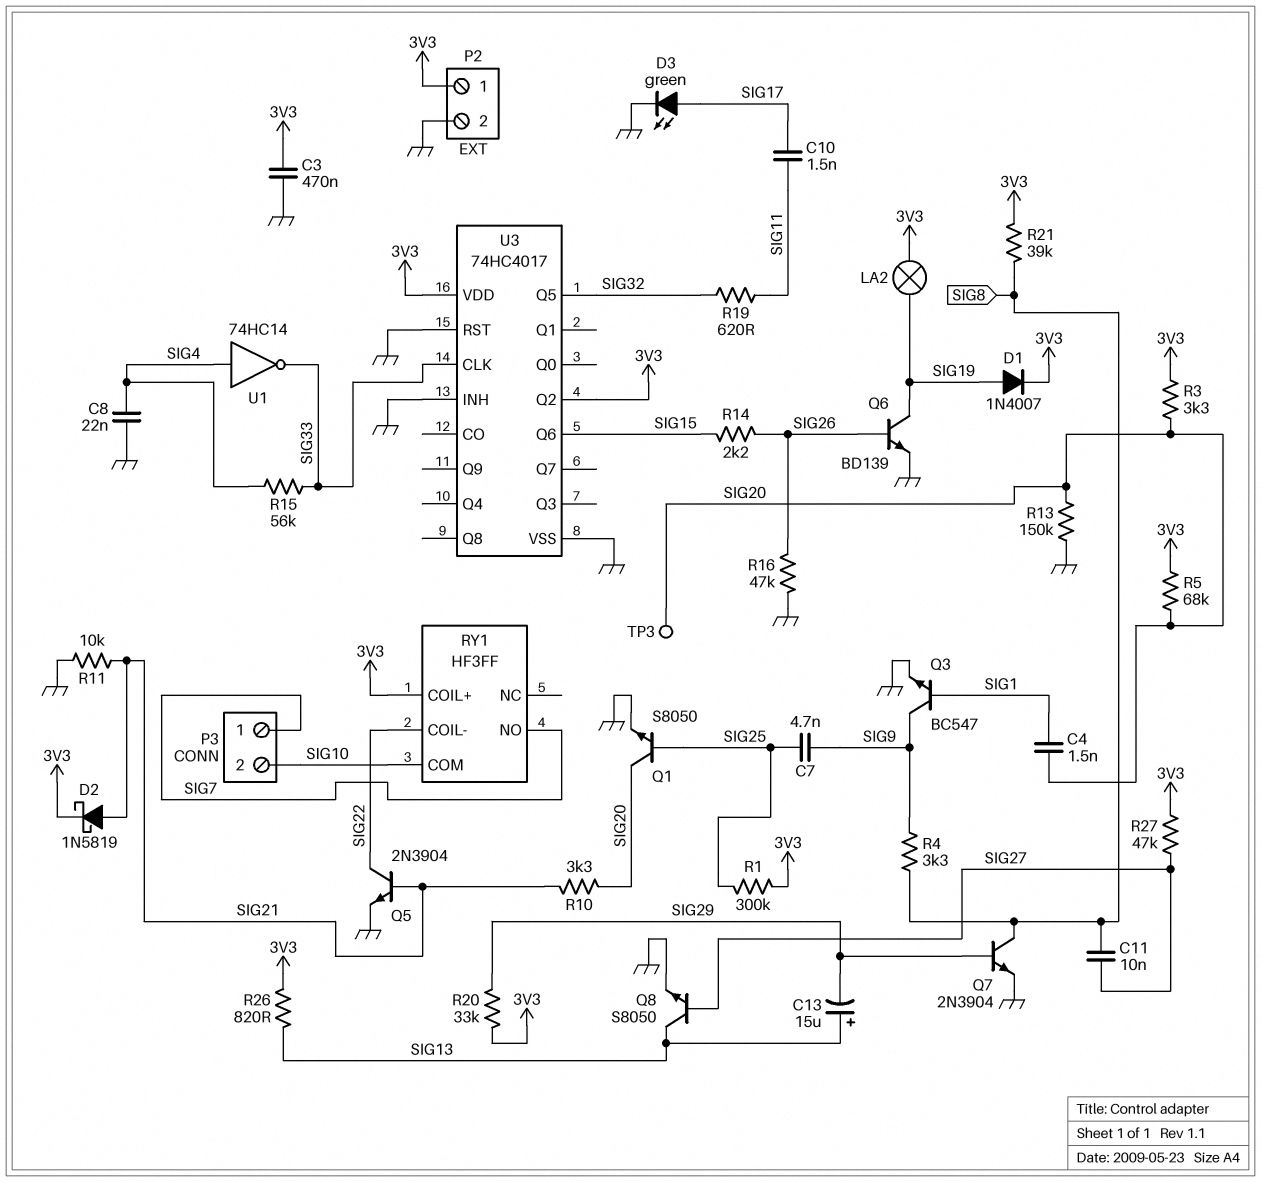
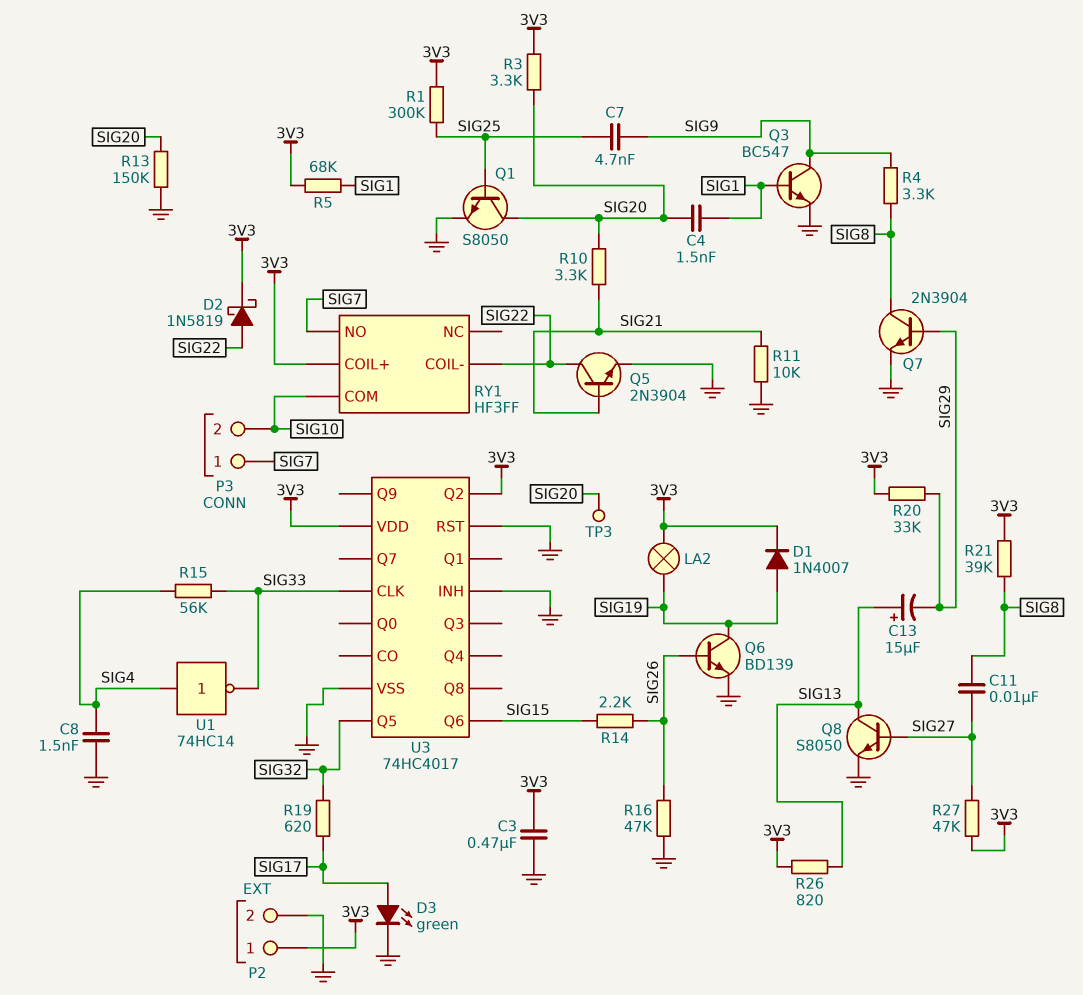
C8: 22nF (GND, SIG4) -> 1.5nF (GND, SIG4)
C10: 1.5nF (SIG11, SIG17) -> none
D2: schottky 1N5819 (A SIG21, K 3V3) -> schottky 1N5819 (A SIG22, K 3V3)
R5: 68k (3V3, SIG20) -> 68k (3V3, SIG1)
R19: 620 (SIG11, SIG32) -> 620 (SIG17, SIG32)

